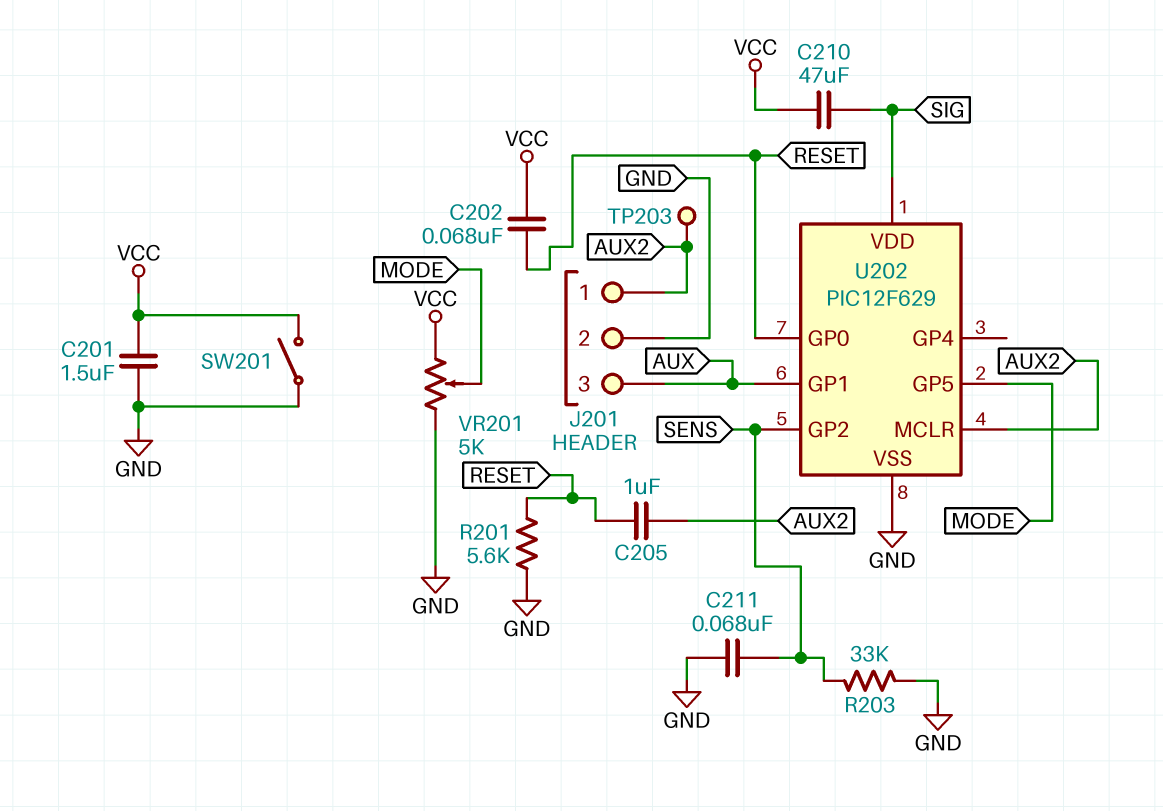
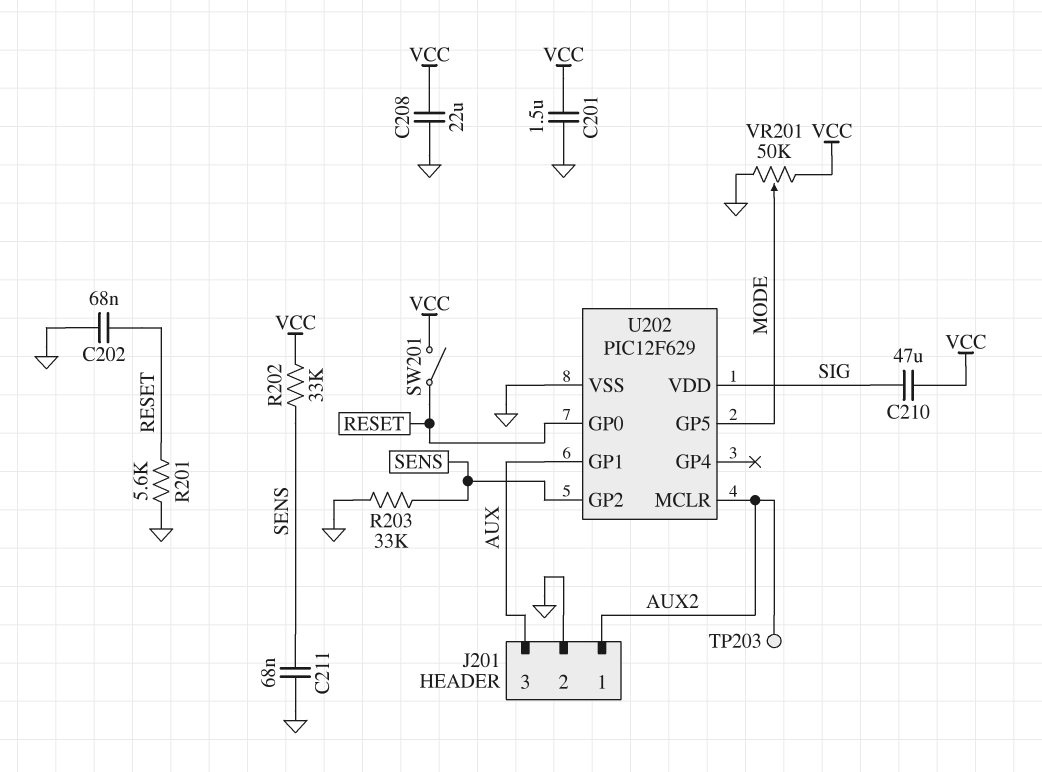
C202: 68nF (RESET, VCC) -> 68nF (GND, RESET)
C205: 1uF (AUX2, RESET) -> none
C208: none -> 22uF (GND, VCC)
R202: none -> 33k (SENS, VCC)
SW201: switch (GND, VCC) -> switch (RESET, VCC)
VR201: 5k (GND, VCC, wiper MODE) -> 50k (GND, VCC, wiper MODE)

